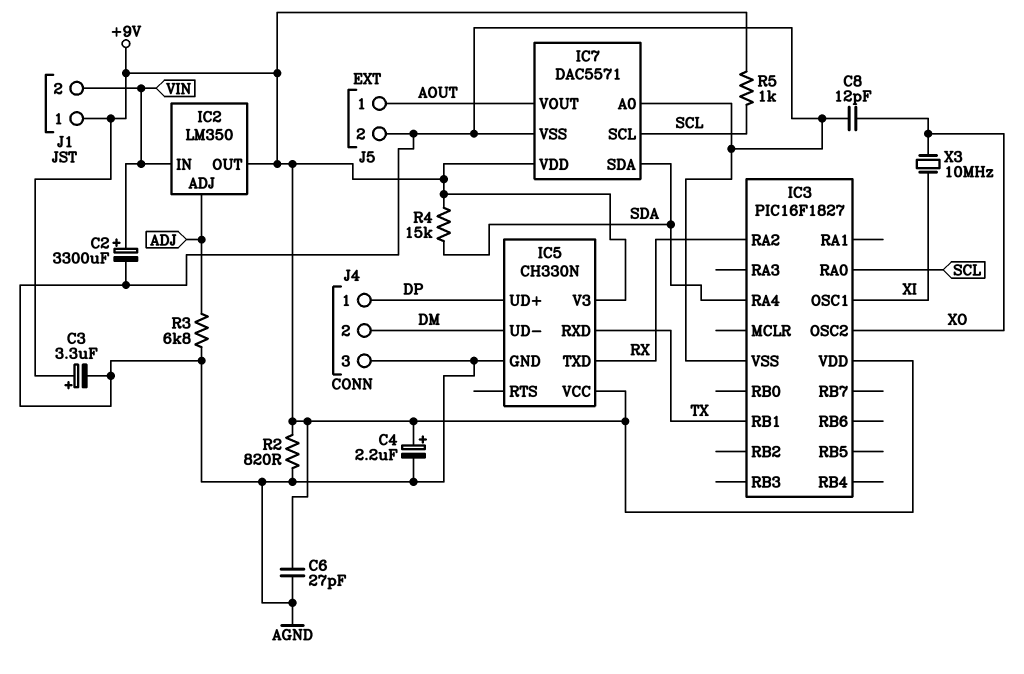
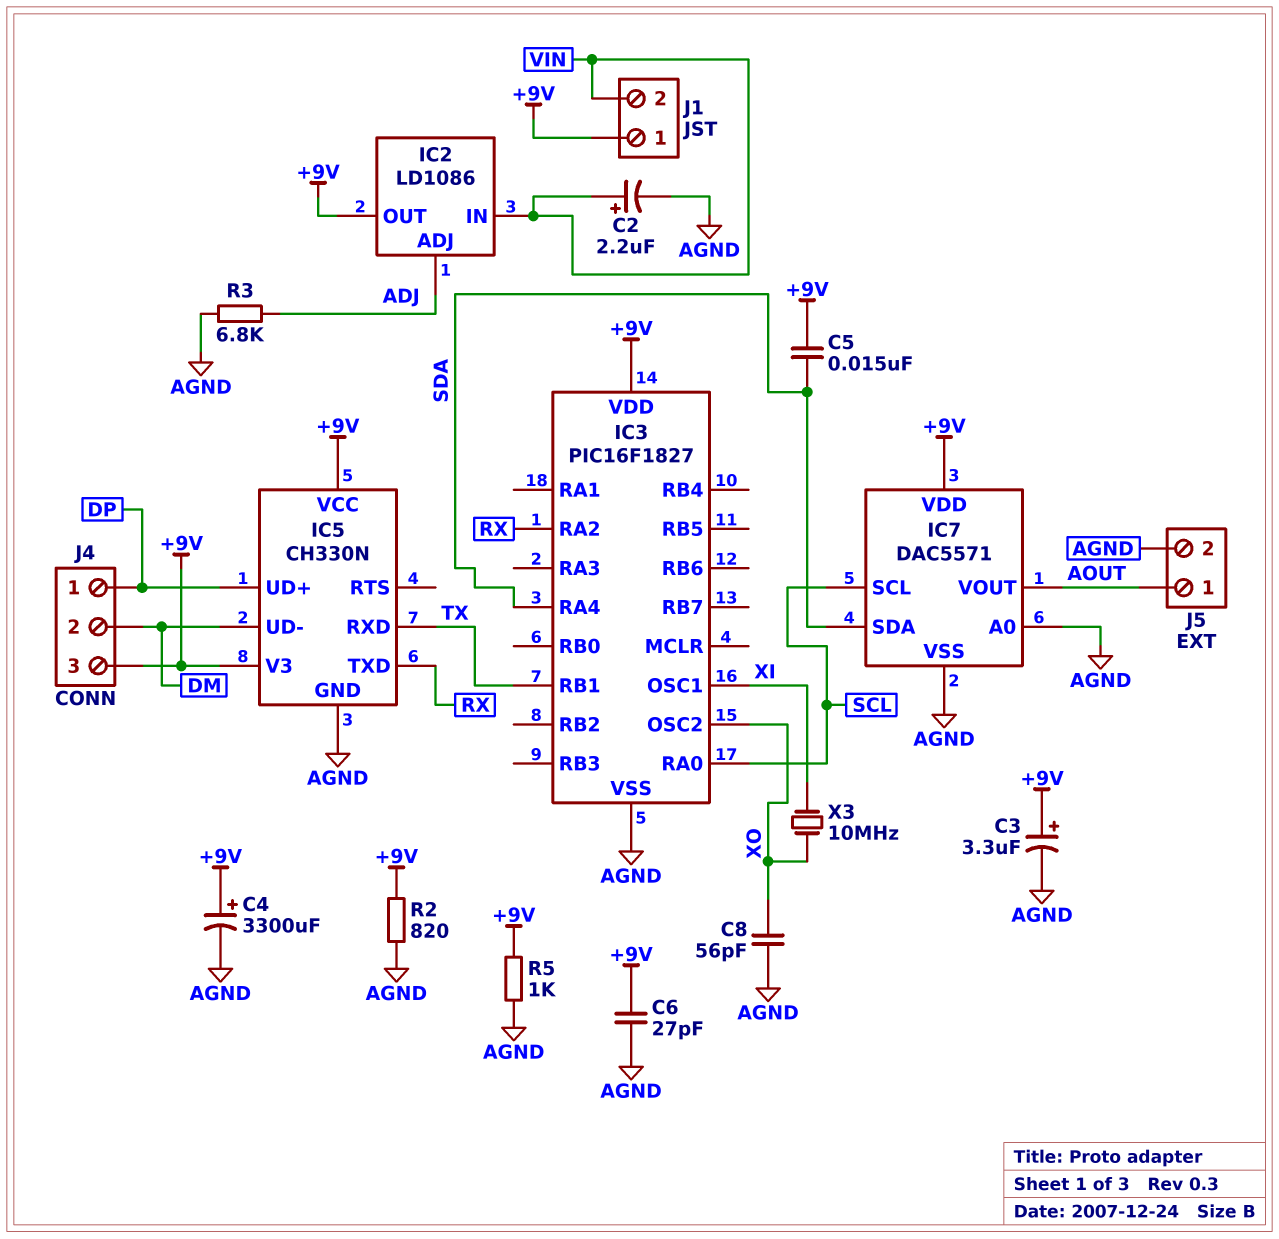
C2: 3300uF (plus VIN, minus AGND) -> 2.2uF (plus VIN, minus AGND)
C4: 2.2uF (plus +9V, minus AGND) -> 3300uF (plus +9V, minus AGND)
C5: none -> 15nF (+9V, SDA)
C8: 12pF (AGND, XO) -> 56pF (AGND, XO)
IC2: LM350 -> LD1086
J4 pin 3: AGND -> +9V
R4: 15k (+9V, SDA) -> none
R5: 1k (+9V, SCL) -> 1k (+9V, AGND)

